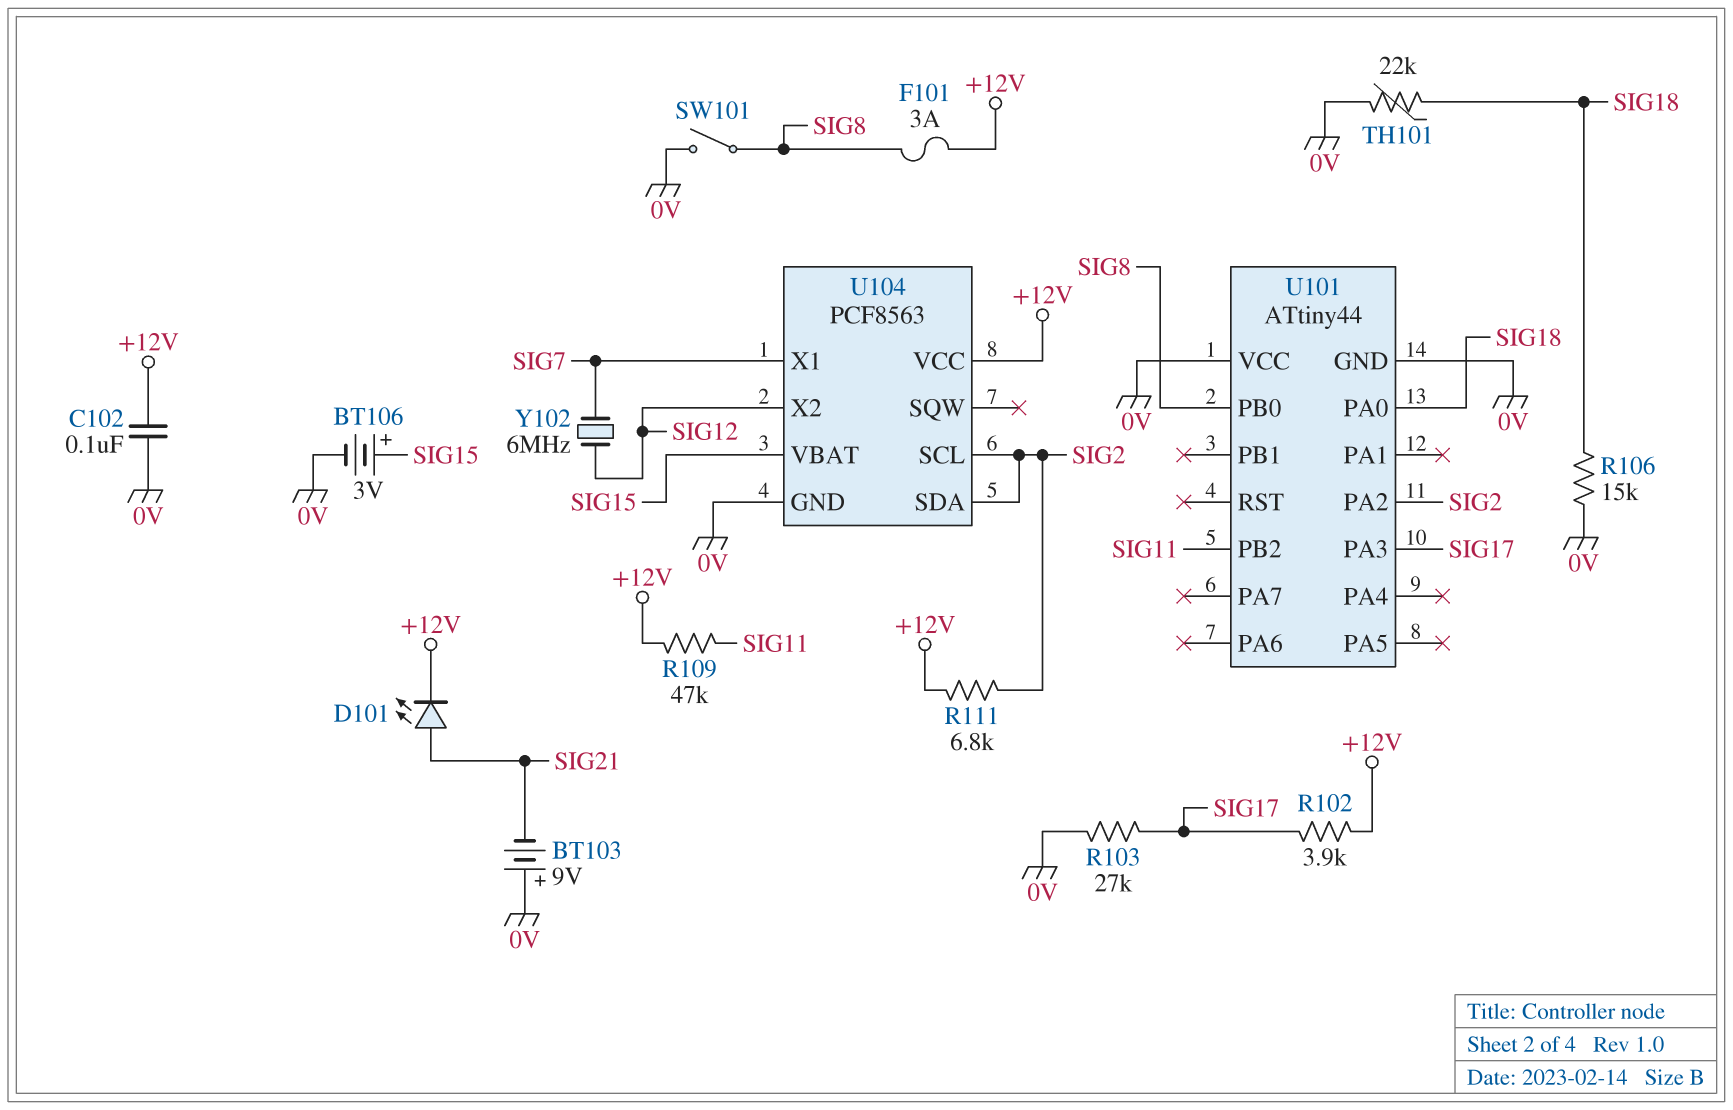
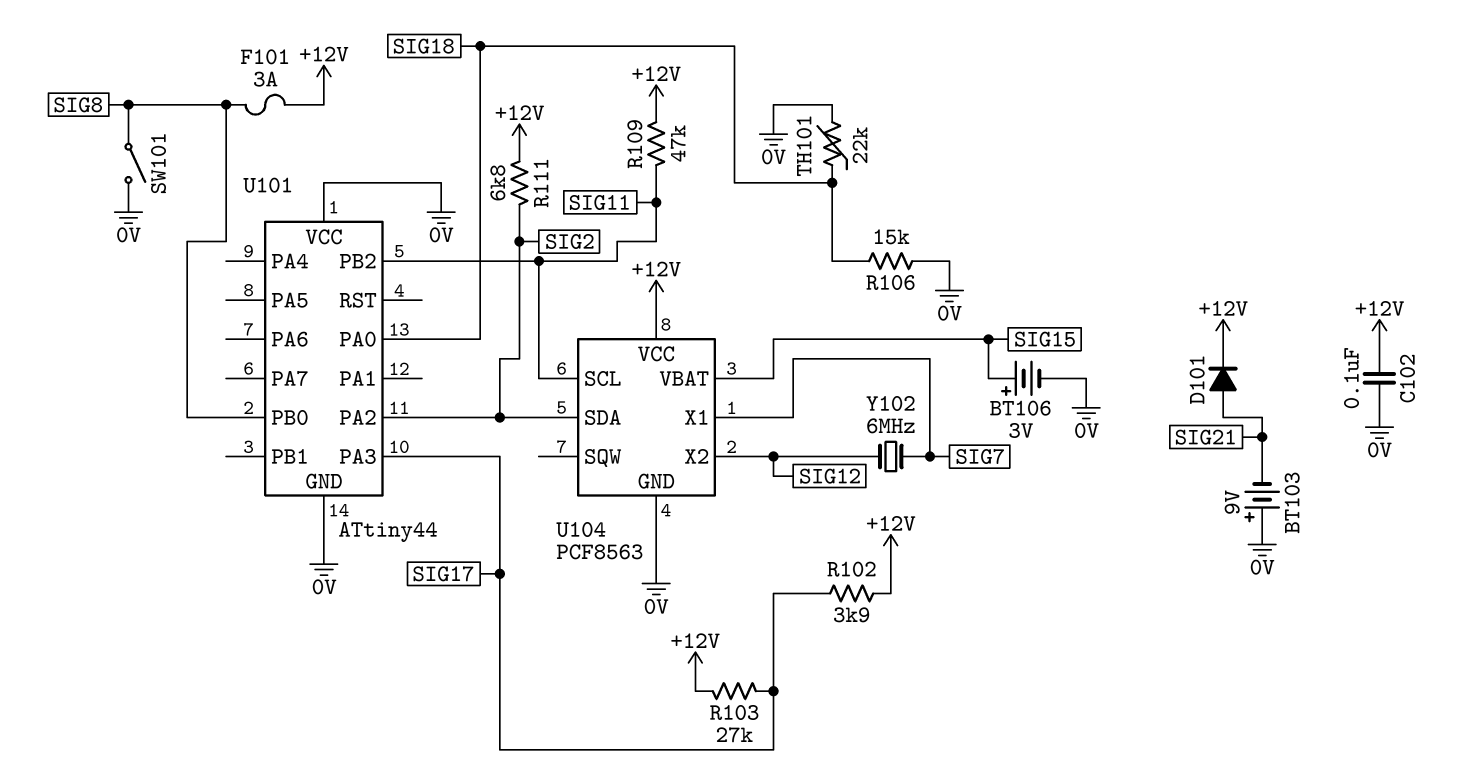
D101: LED (A SIG21, K +12V) -> diode (A SIG21, K +12V)
R103: 27k (0V, SIG17) -> 27k (+12V, SIG17)
U104 pin SCL: SIG2 -> SIG11

